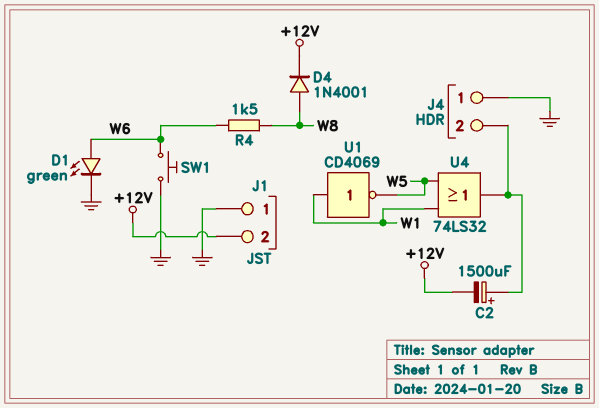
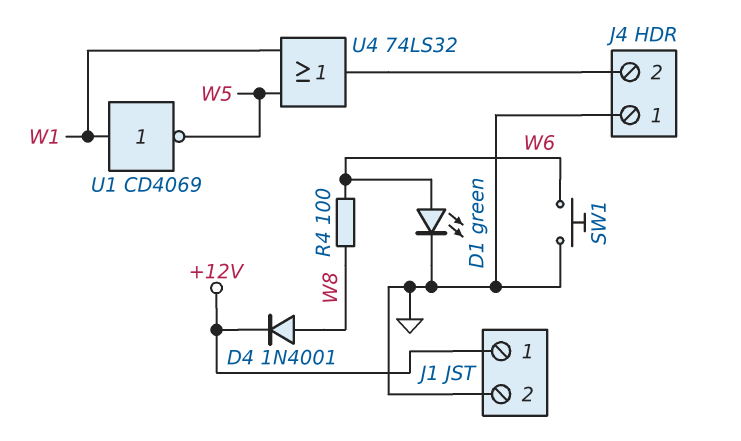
C2: 1500uF (plus J4/2, minus +12V) -> none
J1 pin 1: GND -> +12V
J1 pin 2: +12V -> GND
R4: 1.5k (W6, W8) -> 100 (W6, W8)

